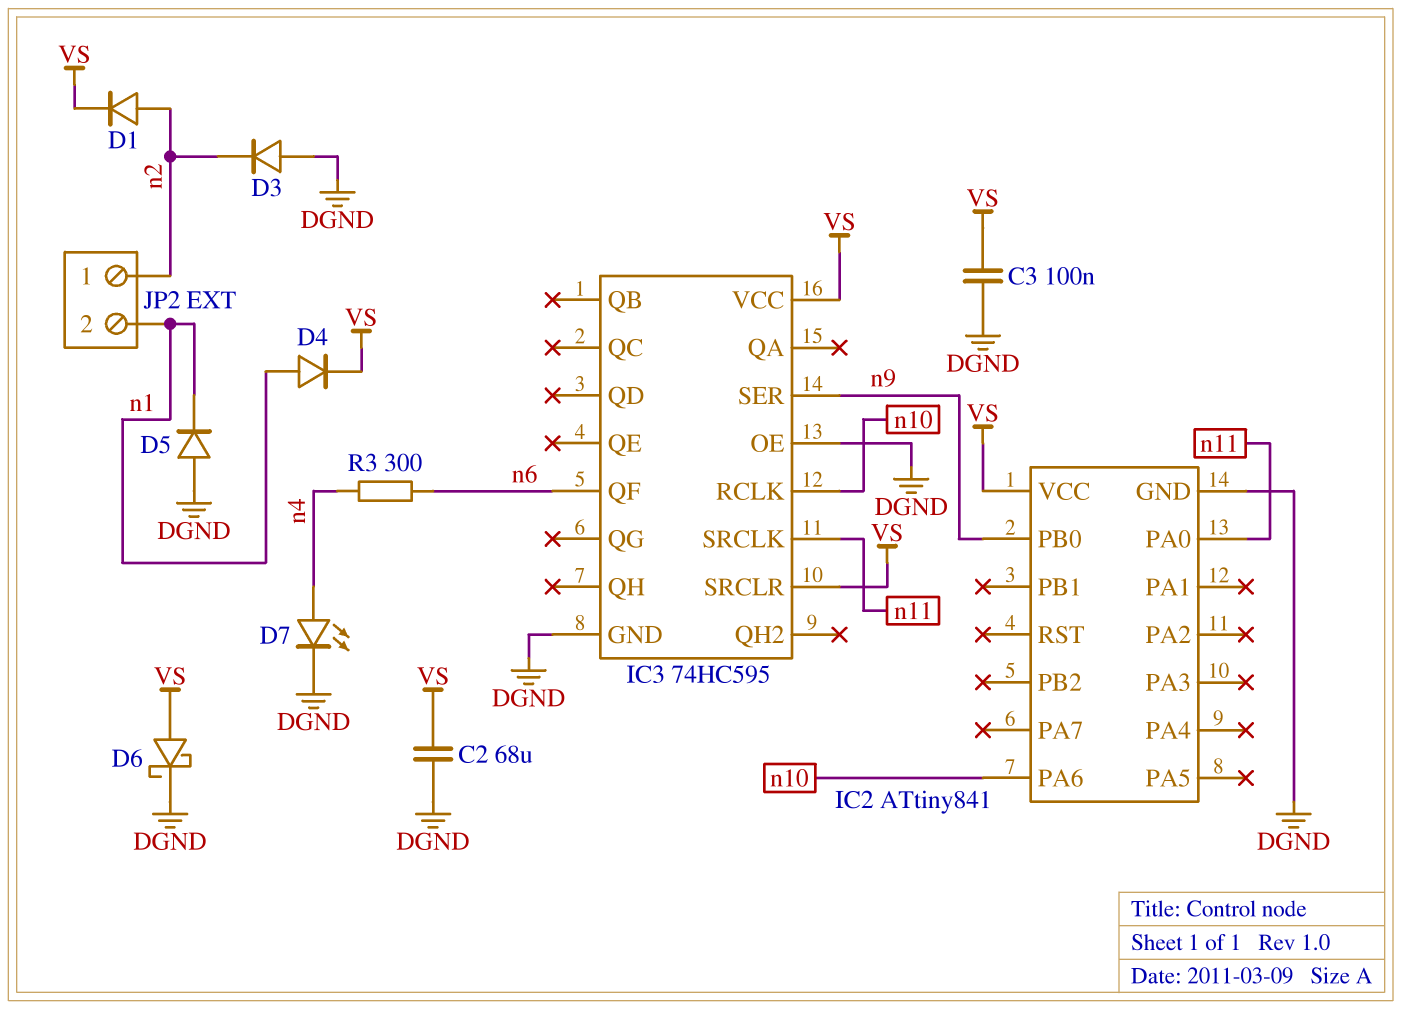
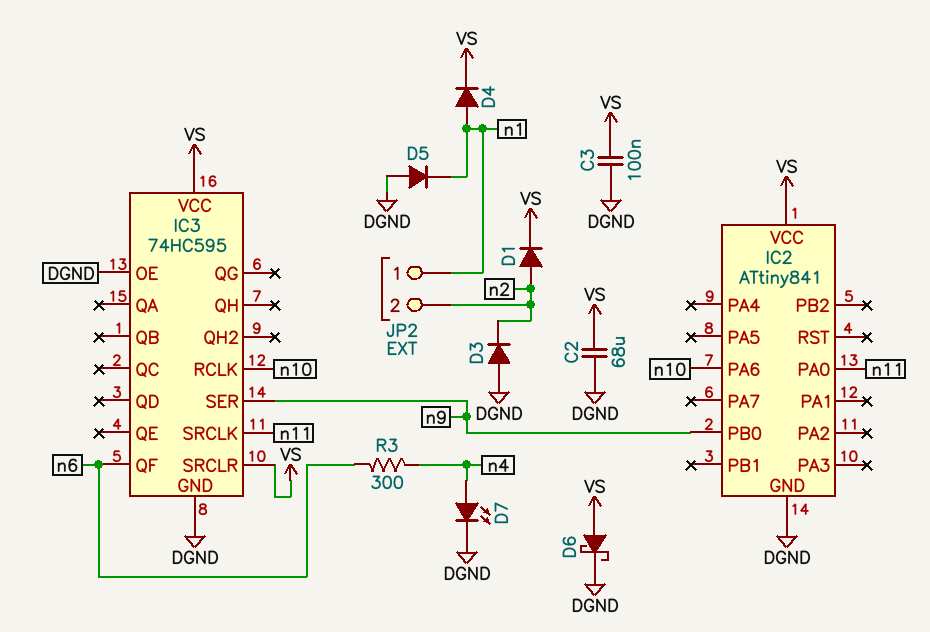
JP2 pin 1: n2 -> n1
JP2 pin 2: n1 -> n2

